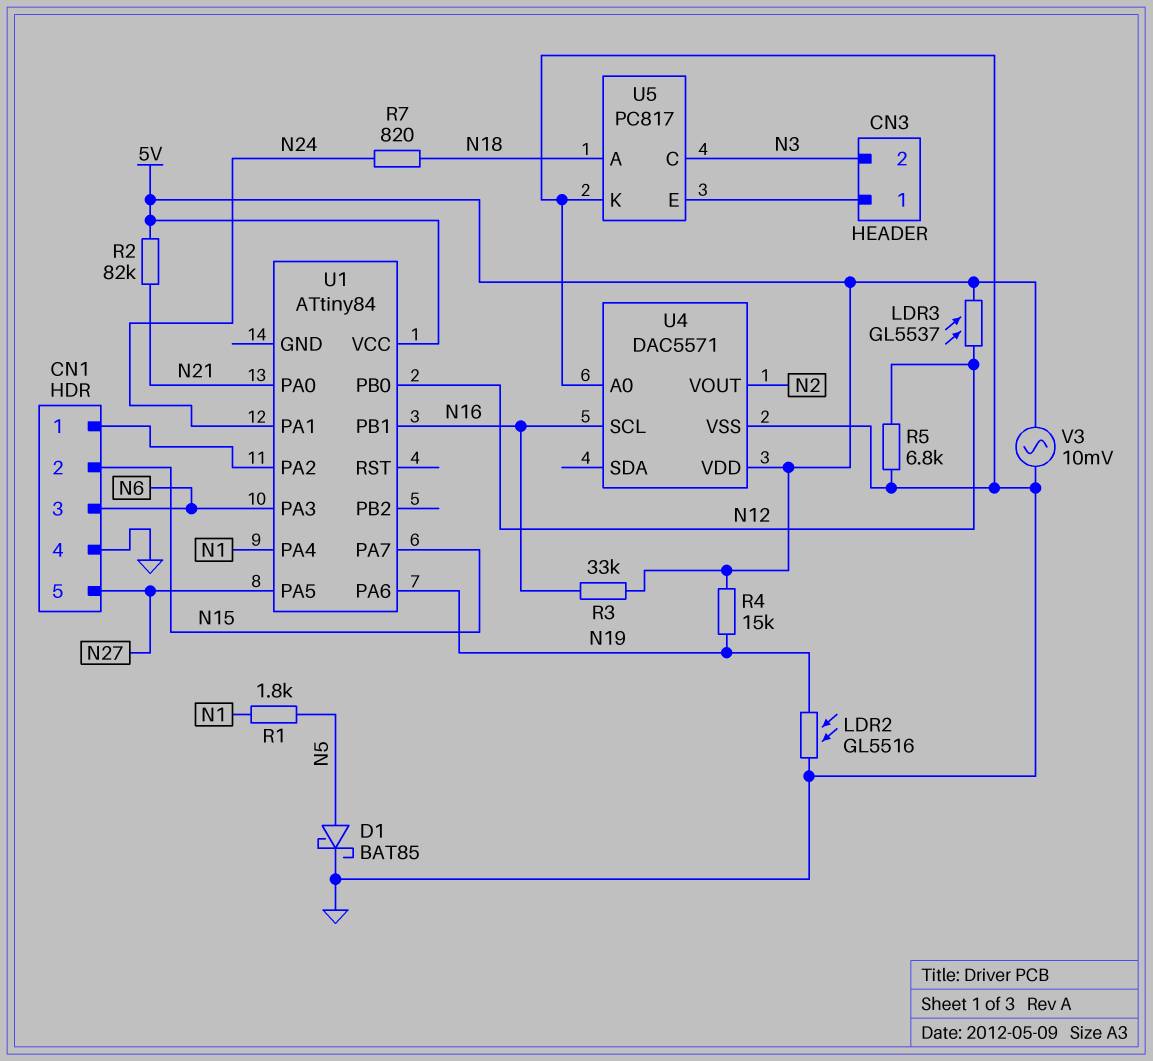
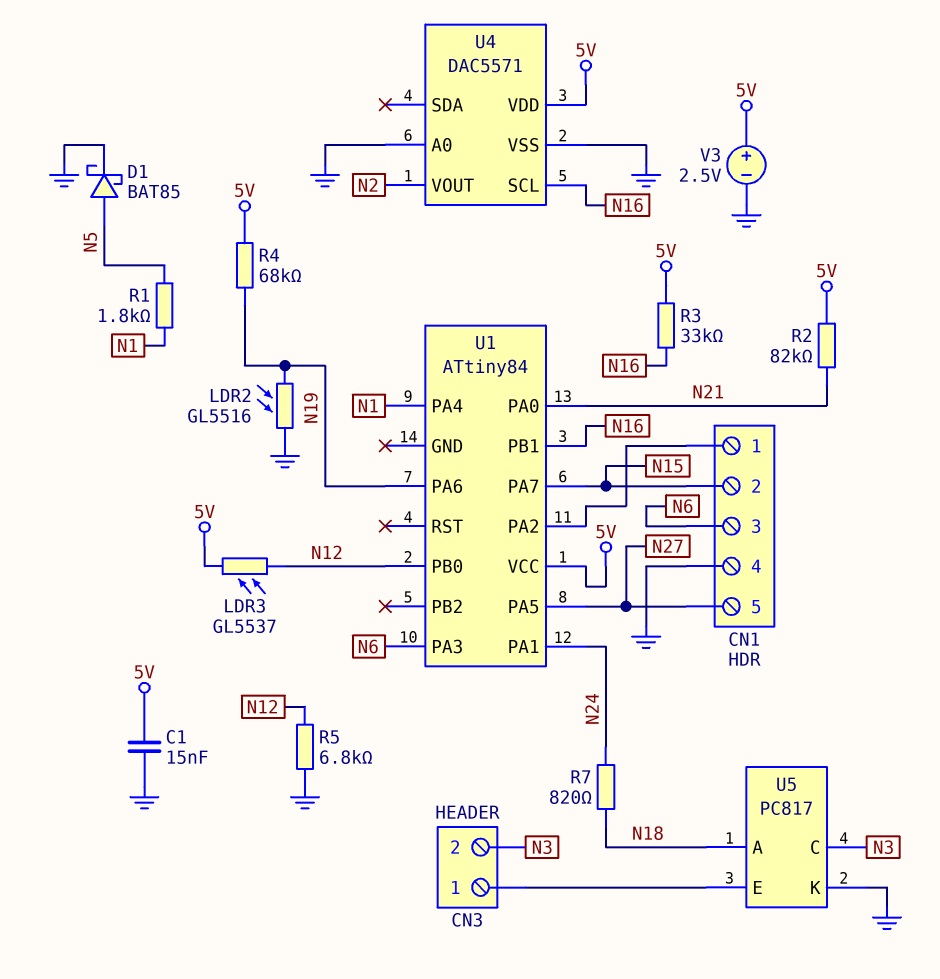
C1: none -> 15nF (5V, GND)
R4: 15k (5V, N19) -> 68k (5V, N19)
V3: AC 10mV (5V, GND) -> 2.5V (plus 5V, minus GND)

